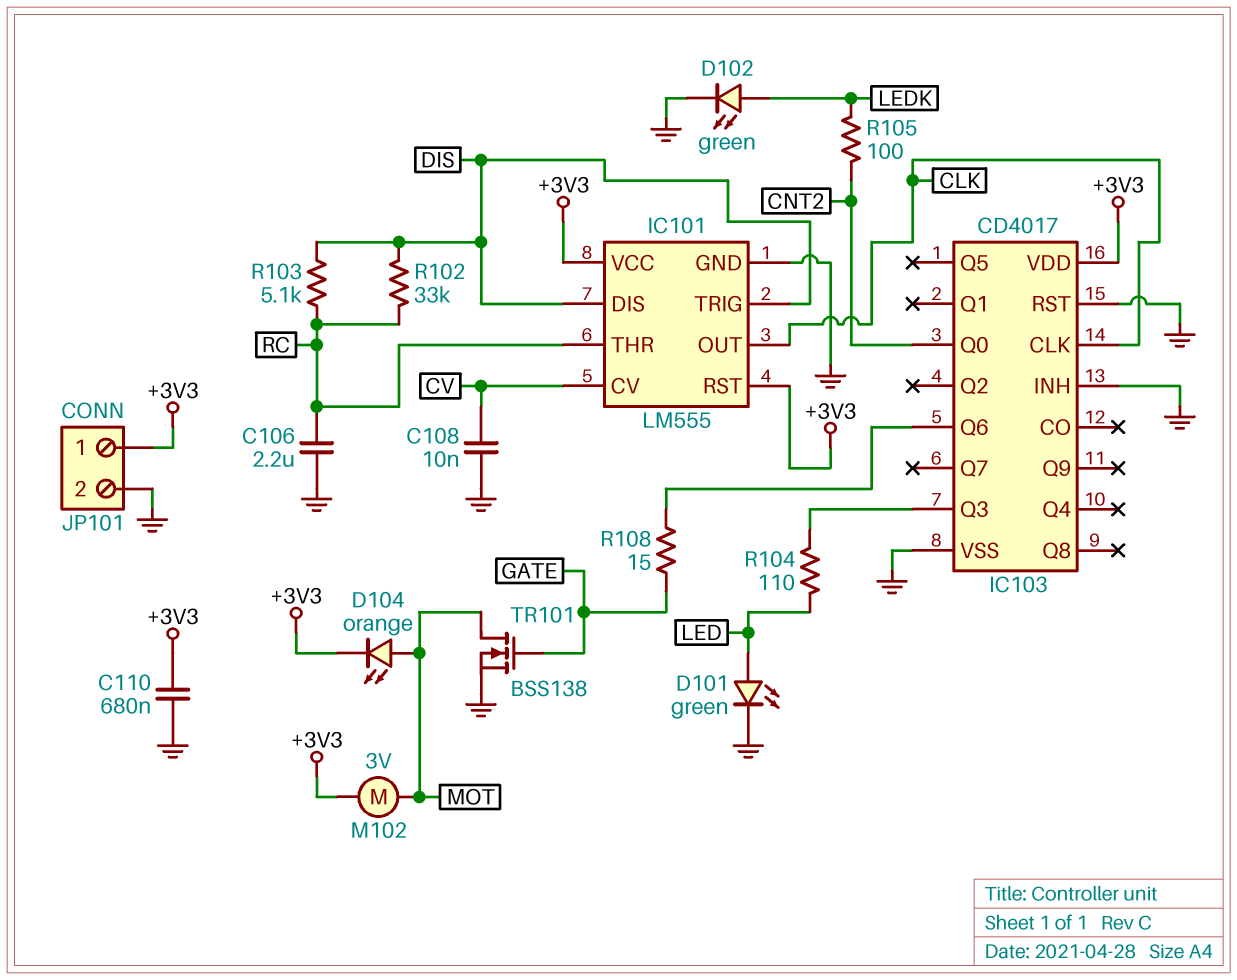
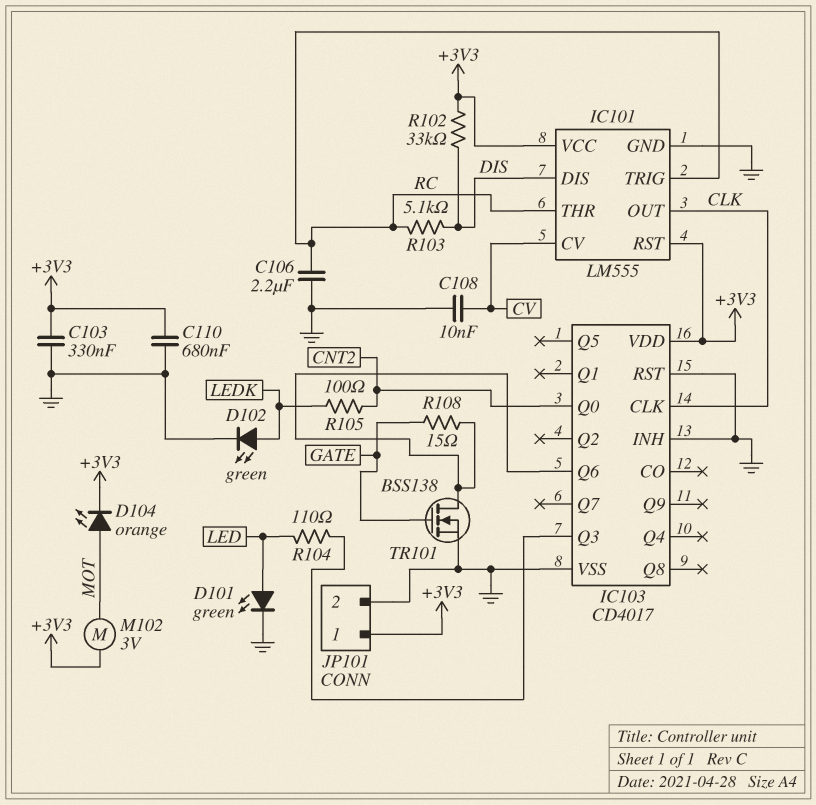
C103: none -> 330nF (+3V3, GND)
IC101 pin TRIG: DIS -> RC
R102: 33k (DIS, RC) -> 33k (+3V3, DIS)
TR101: NMOS BSS138 (G GATE, D MOT, S GND) -> NMOS BSS138 (G GATE, D IC103/Q6, S GND)

